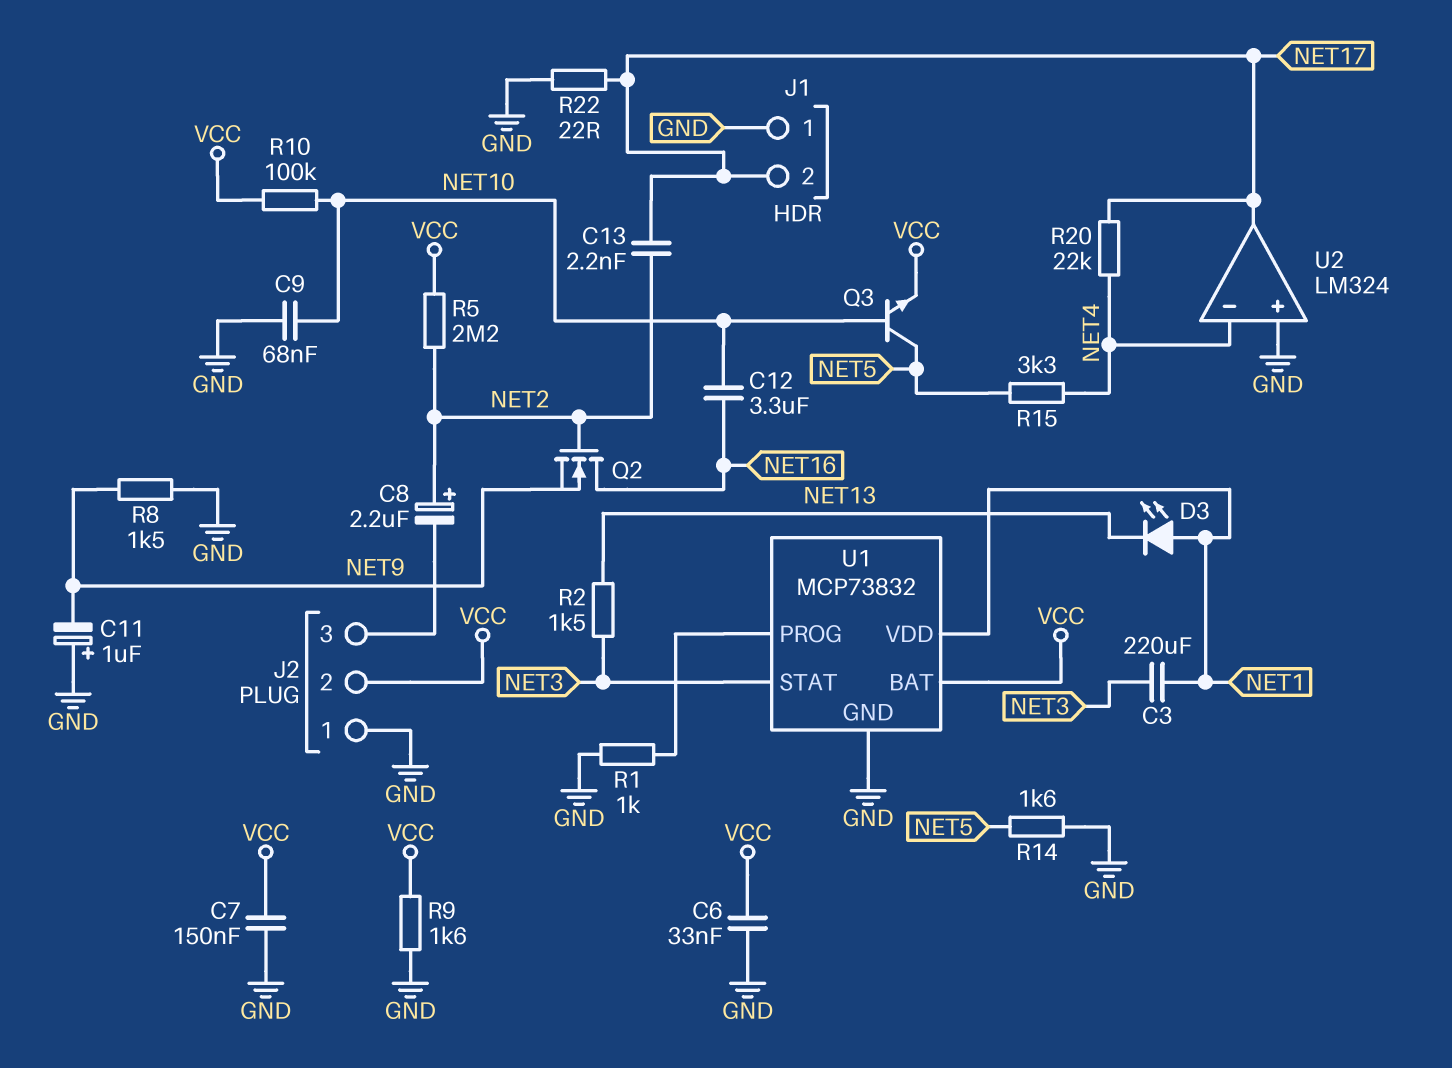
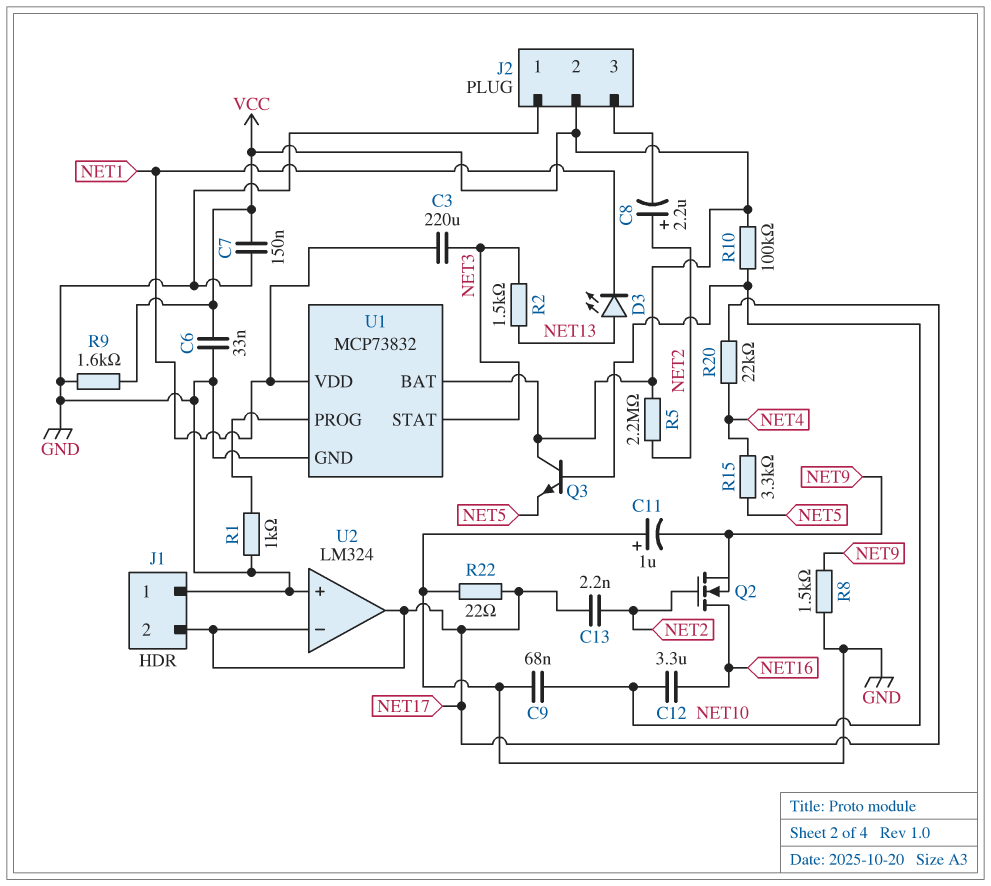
D3: LED (A NET1, K NET13) -> LED (A NET13, K NET1)
Q3: NPN (B NET10, C NET5, E VCC) -> NPN (B NET10, C VCC, E NET5)
R14: 1.6k (GND, NET5) -> none
U2 pin in-: NET4 -> NET17

